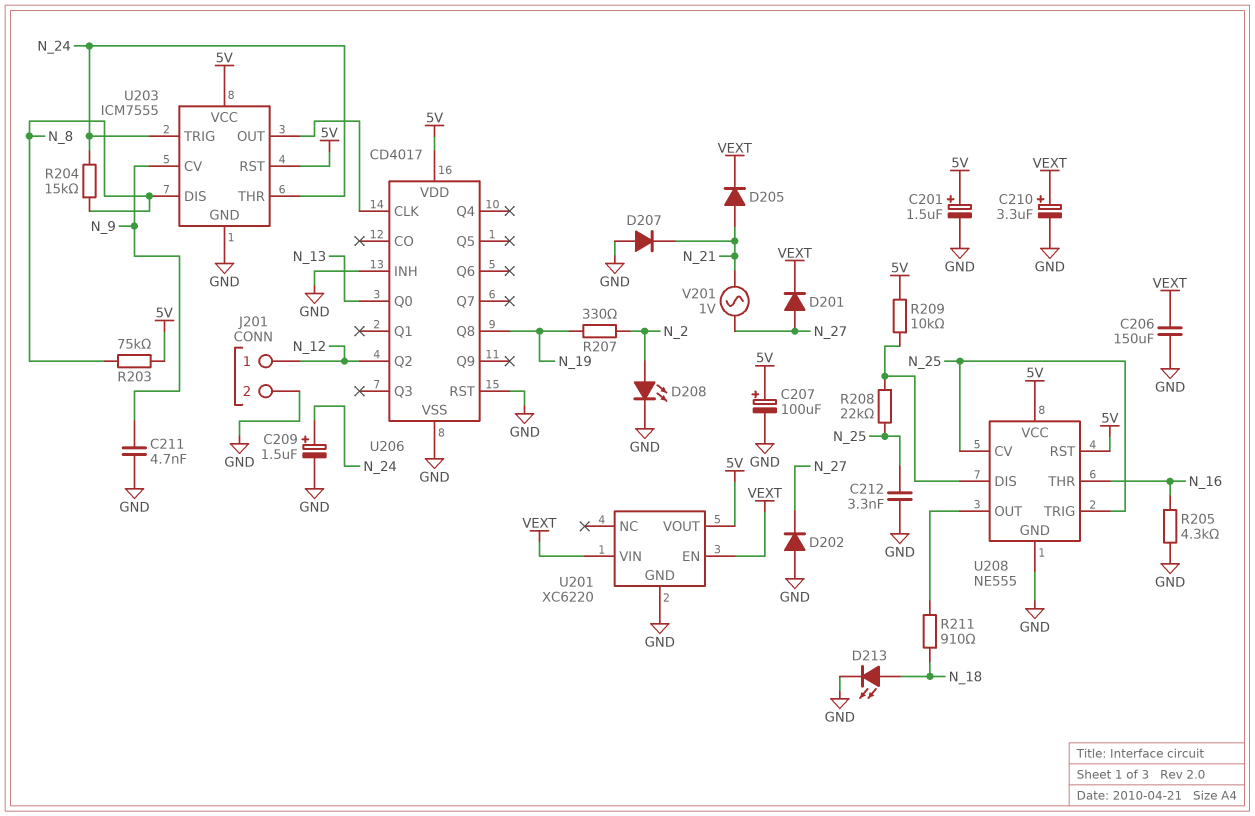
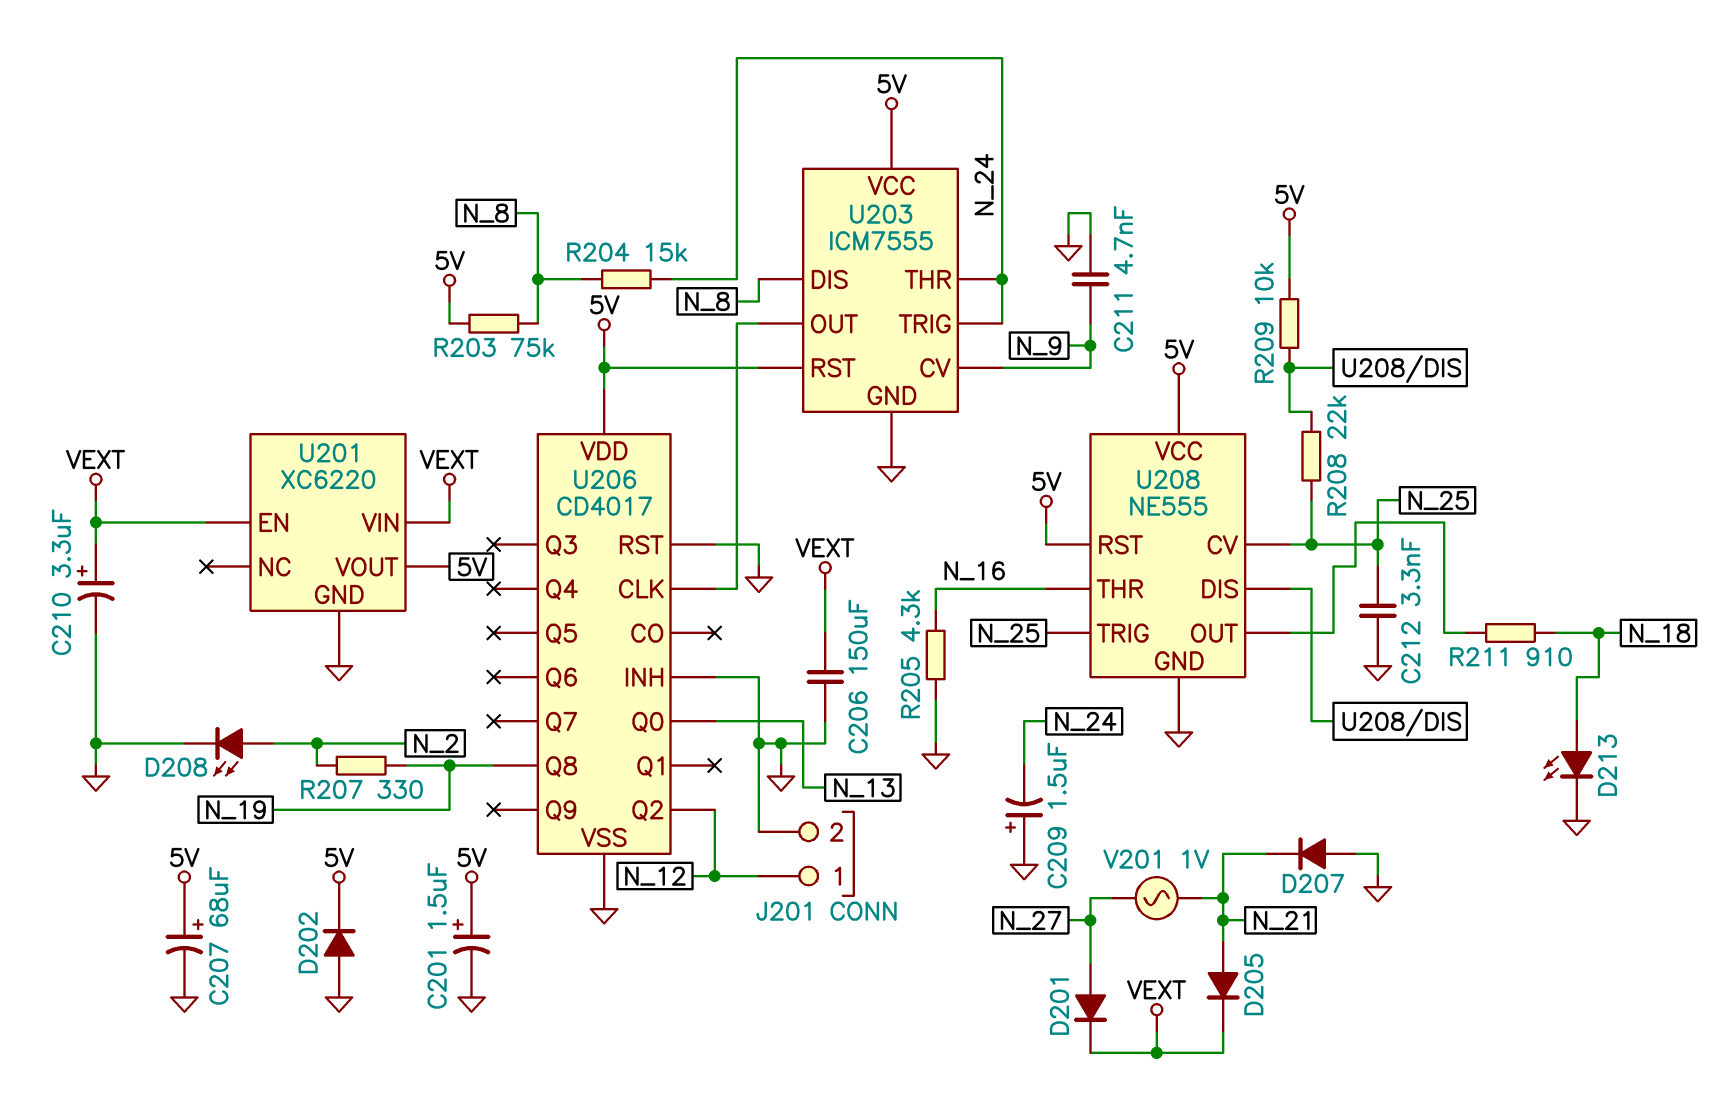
C207: 100uF (plus 5V, minus GND) -> 68uF (plus 5V, minus GND)
C209: 1.5uF (plus N_24, minus GND) -> 1.5uF (plus GND, minus N_24)
D202: diode (A GND, K N_27) -> diode (A GND, K 5V)

